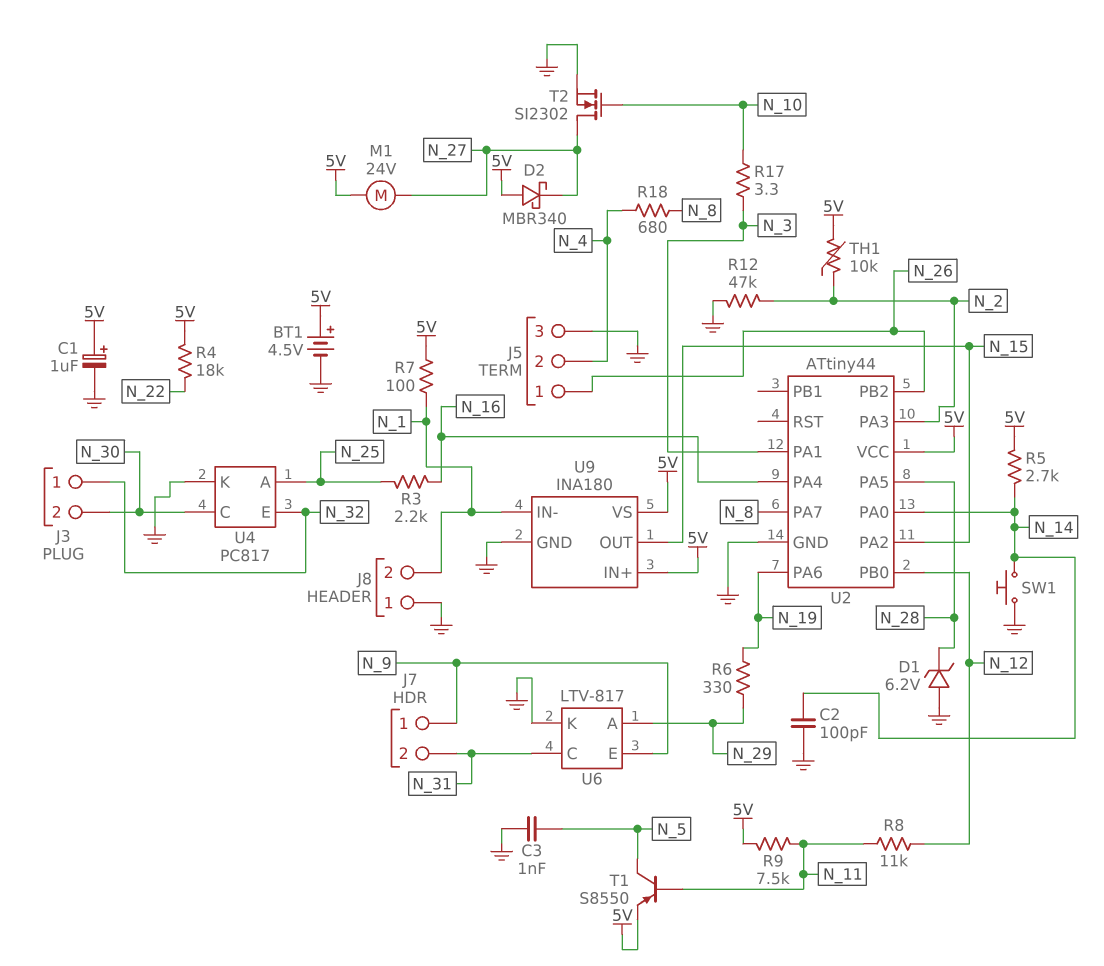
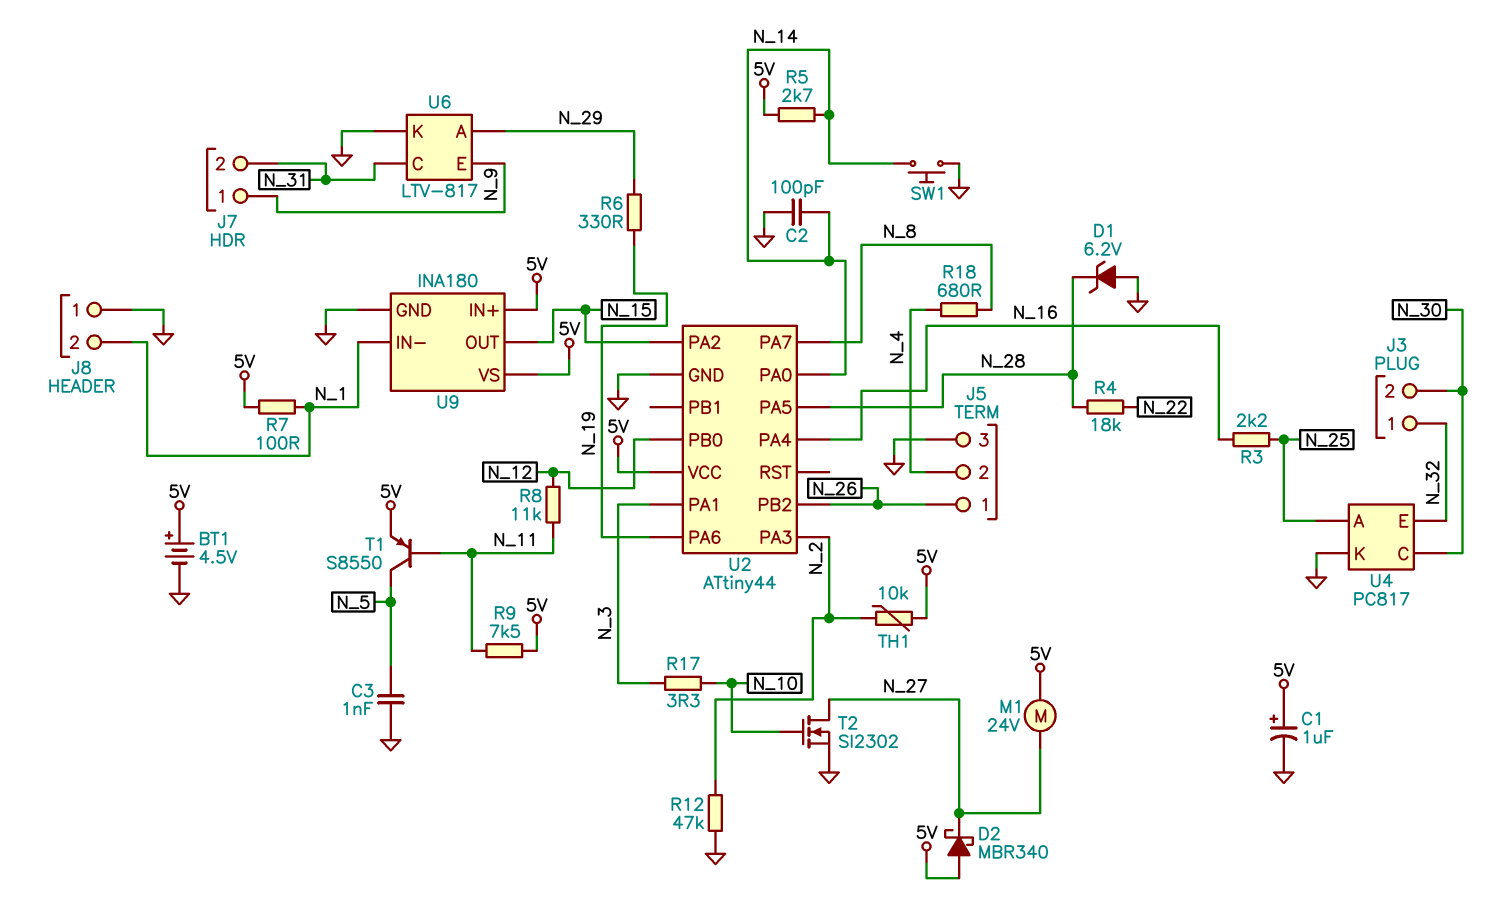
R4: 18k (5V, N_22) -> 18k (N_22, N_28)

